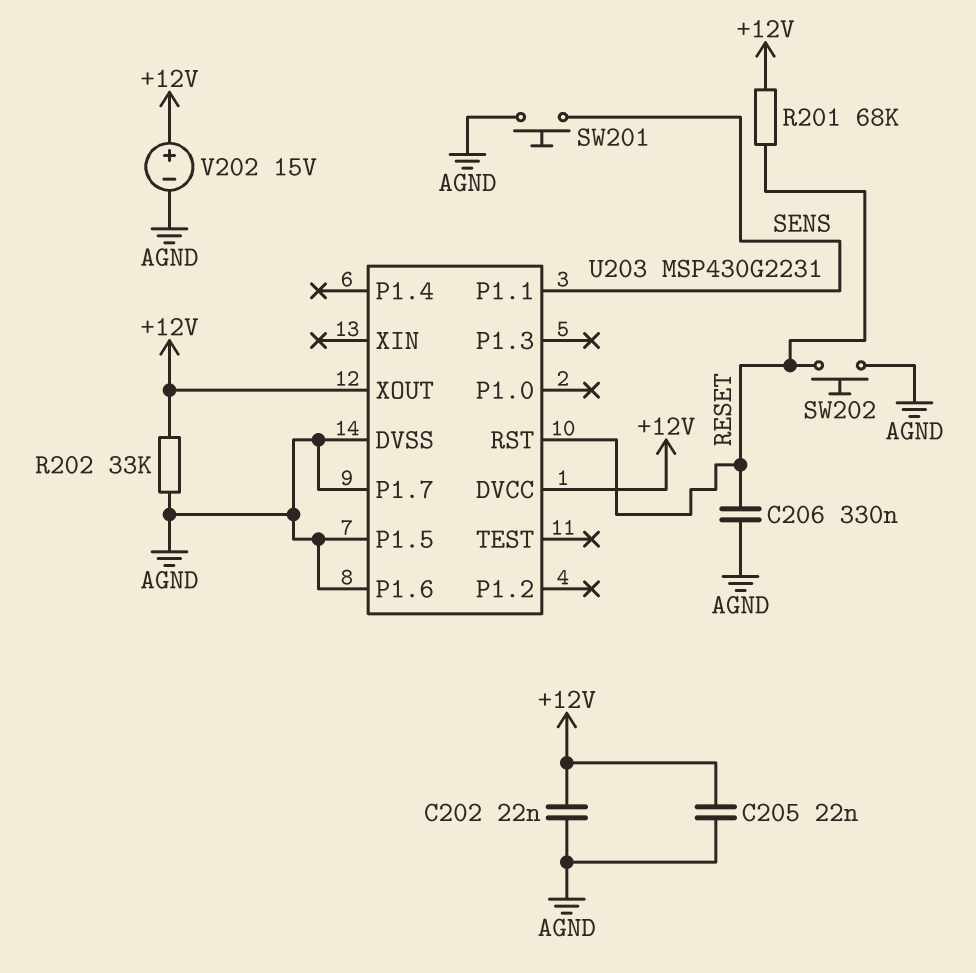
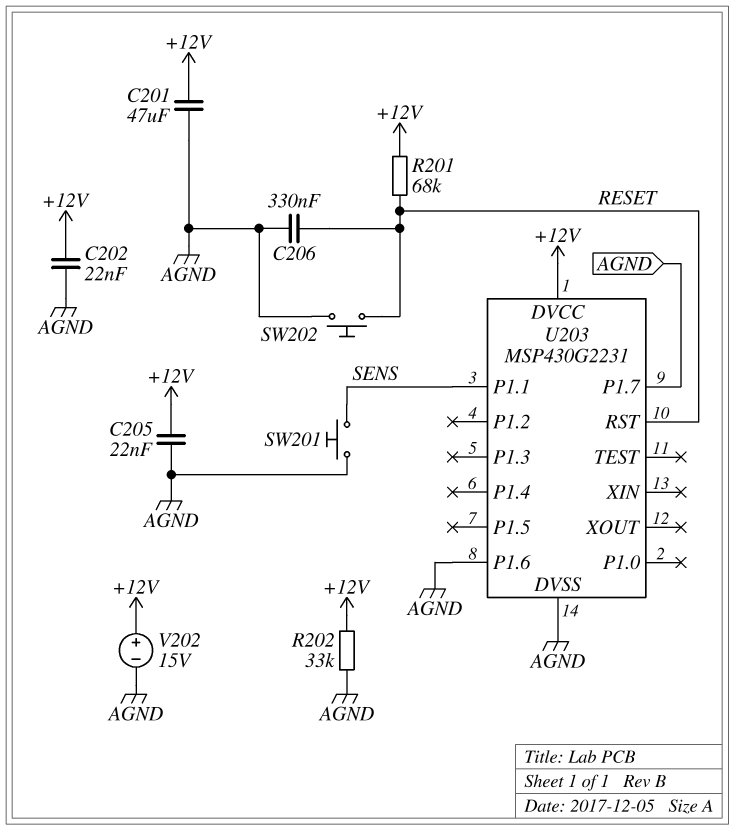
C201: none -> 47uF (+12V, AGND)
U203 pin P1.5: AGND -> none
U203 pin XOUT: +12V -> none

